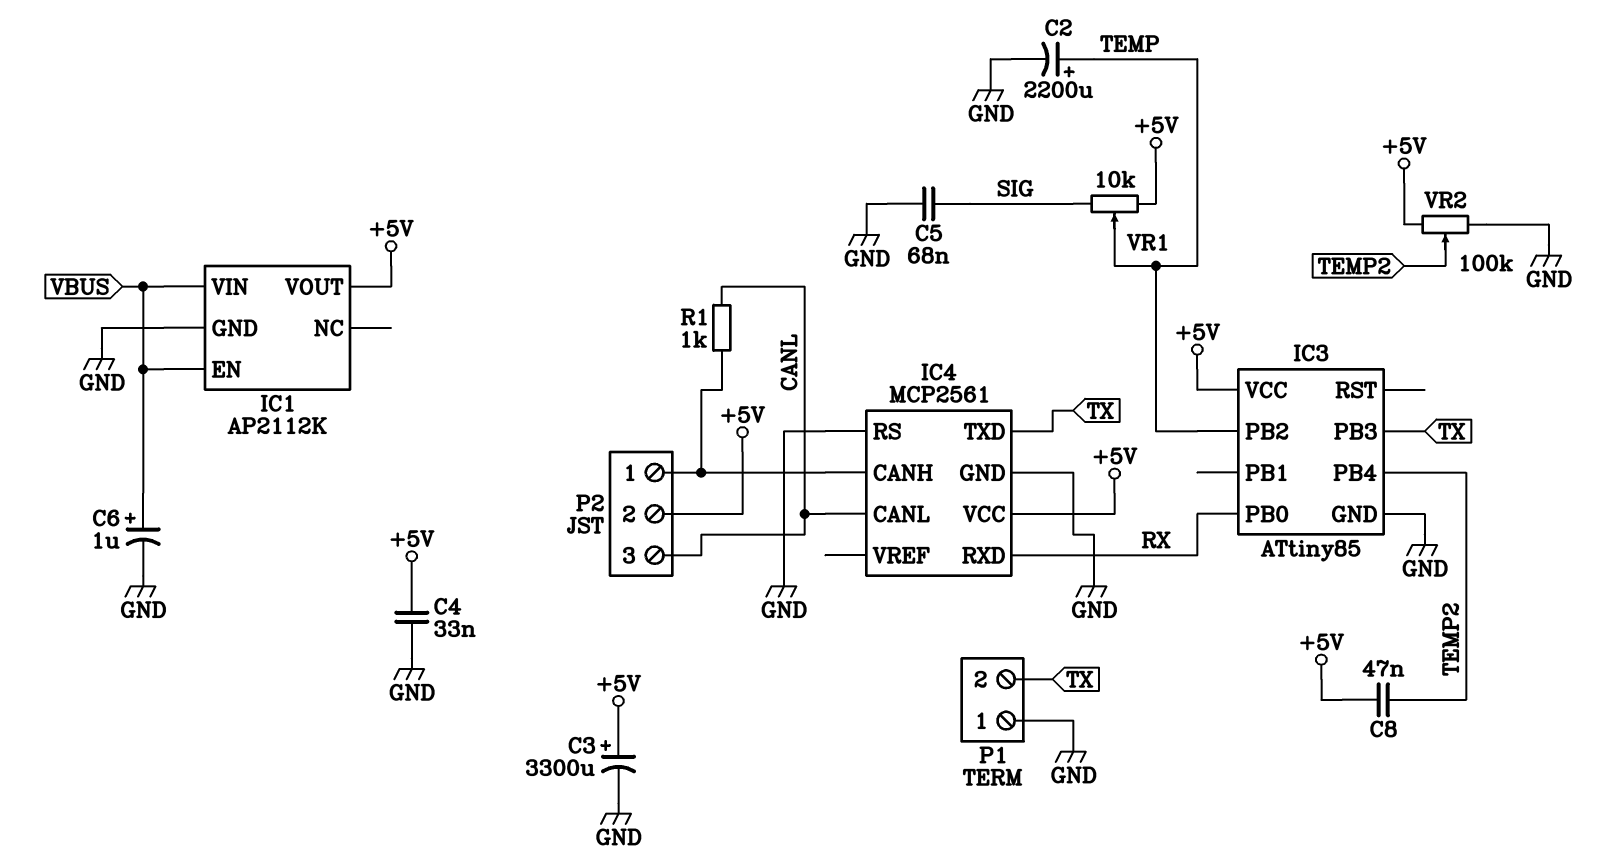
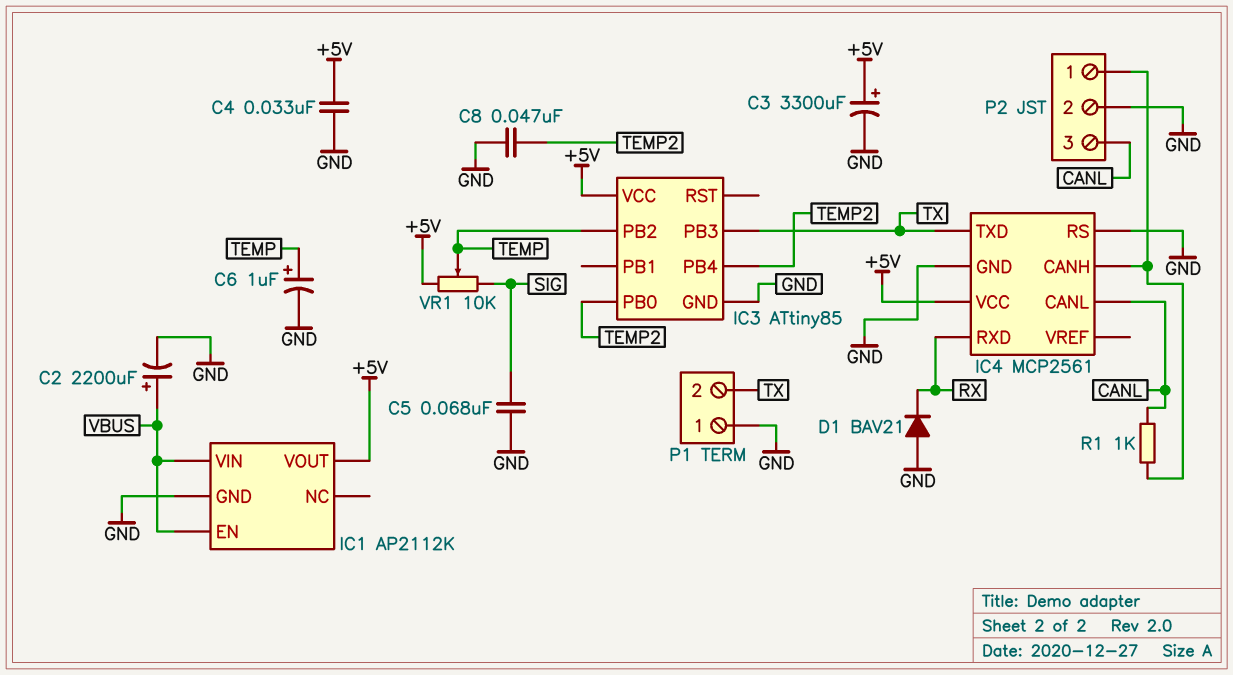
C2: 2200uF (plus TEMP, minus GND) -> 2200uF (plus VBUS, minus GND)
C6: 1uF (plus VBUS, minus GND) -> 1uF (plus TEMP, minus GND)
C8: 47nF (+5V, TEMP2) -> 47nF (GND, TEMP2)
D1: none -> diode BAV21 (A GND, K RX)
IC3 pin PB0: RX -> TEMP2
P2 pin 2: +5V -> GND
VR2: 100k (+5V, GND, wiper TEMP2) -> none

